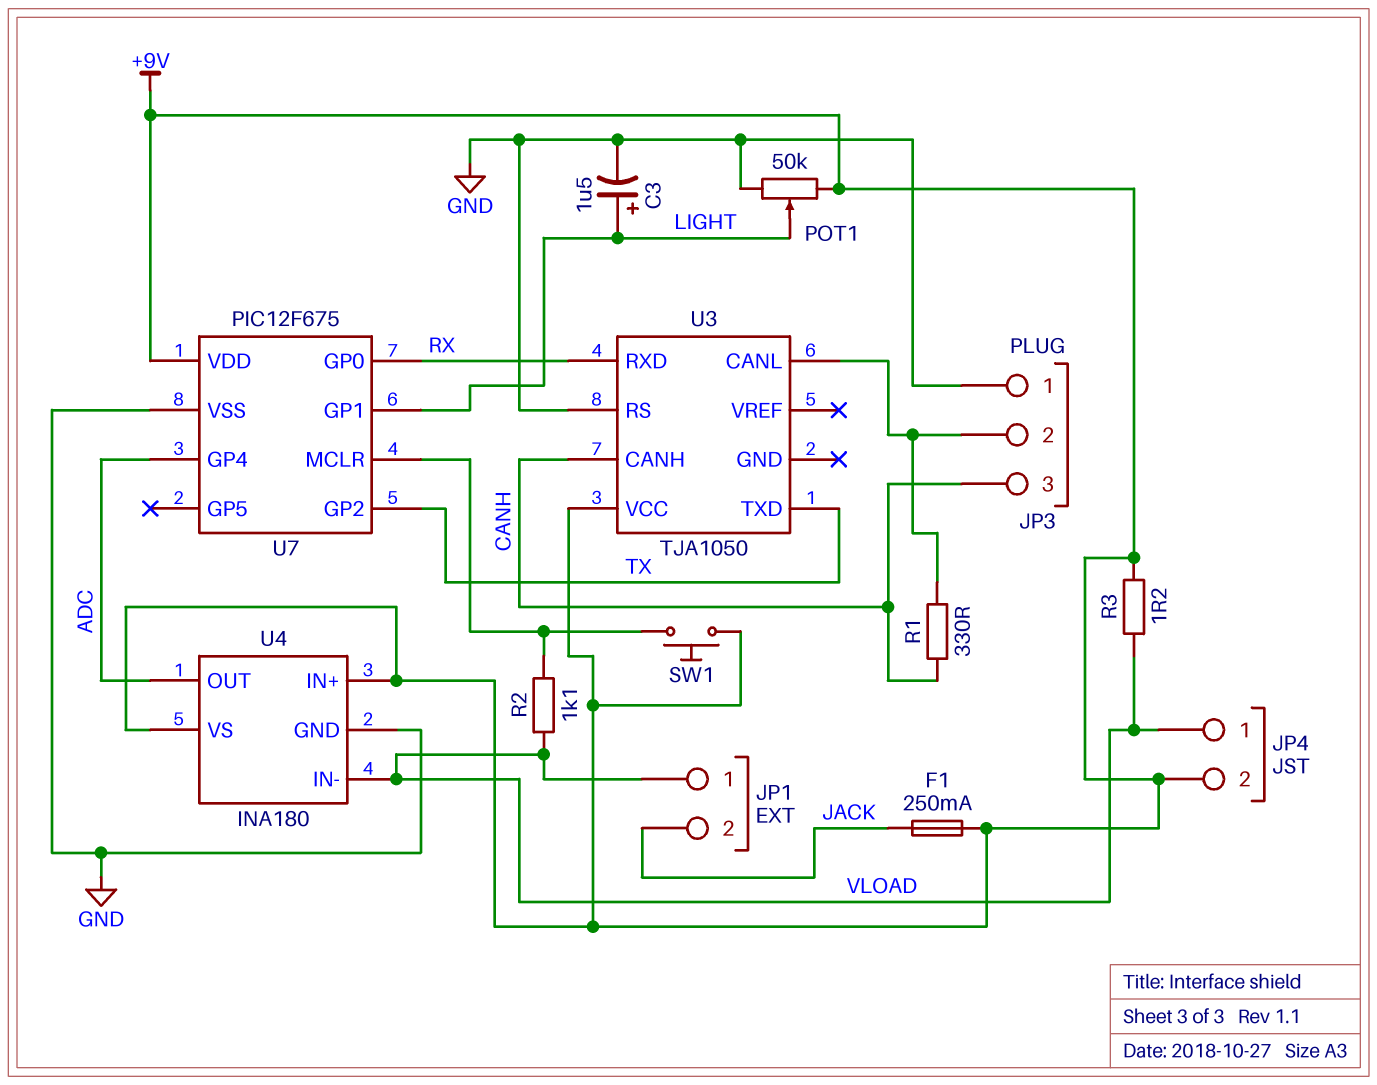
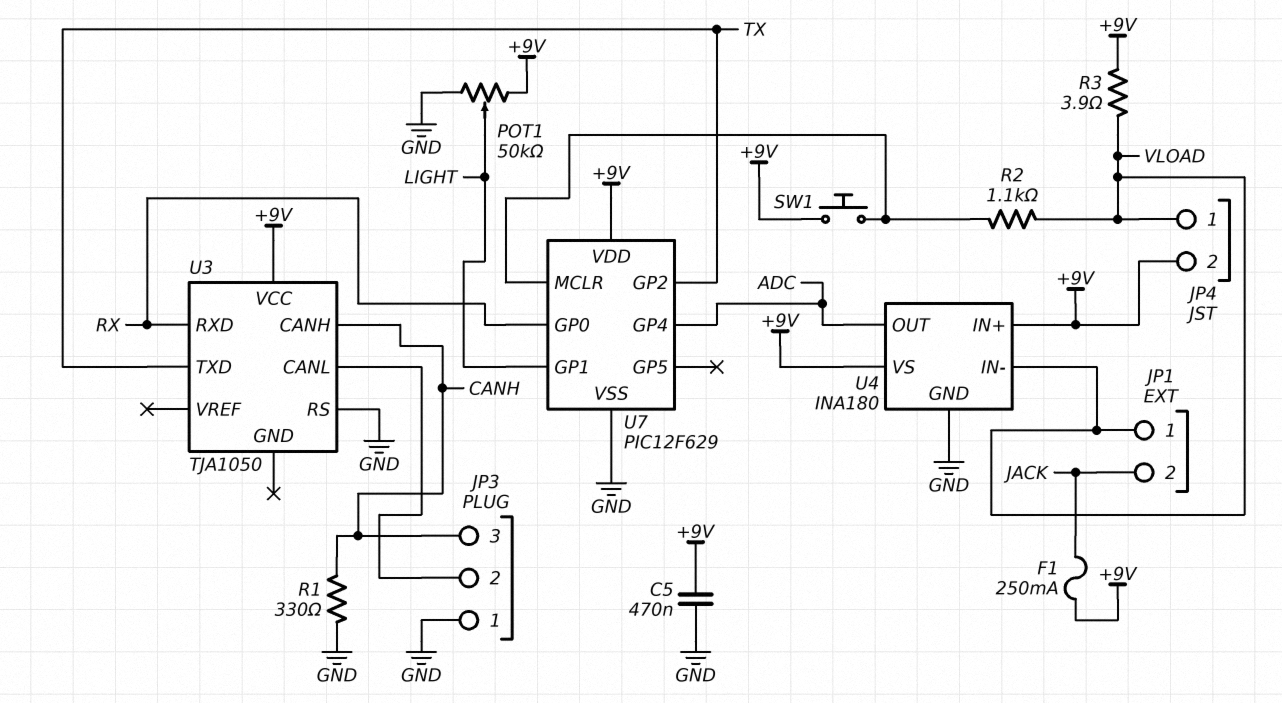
C3: 1.5uF (plus LIGHT, minus GND) -> none
C5: none -> 470nF (+9V, GND)
R1: 330 (CANH, JP3/2) -> 330 (CANH, GND)
R3: 1.2 (+9V, VLOAD) -> 3.9 (+9V, VLOAD)
U7: PIC12F675 -> PIC12F629

